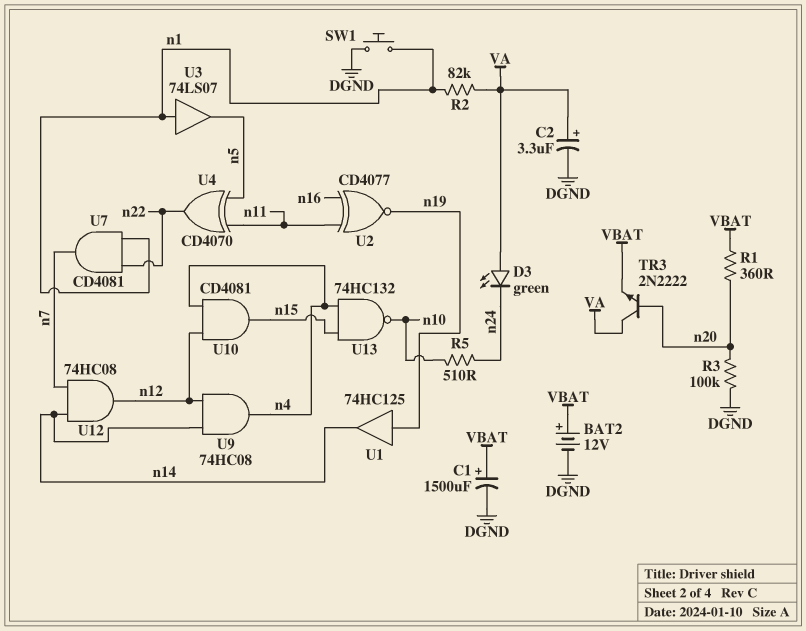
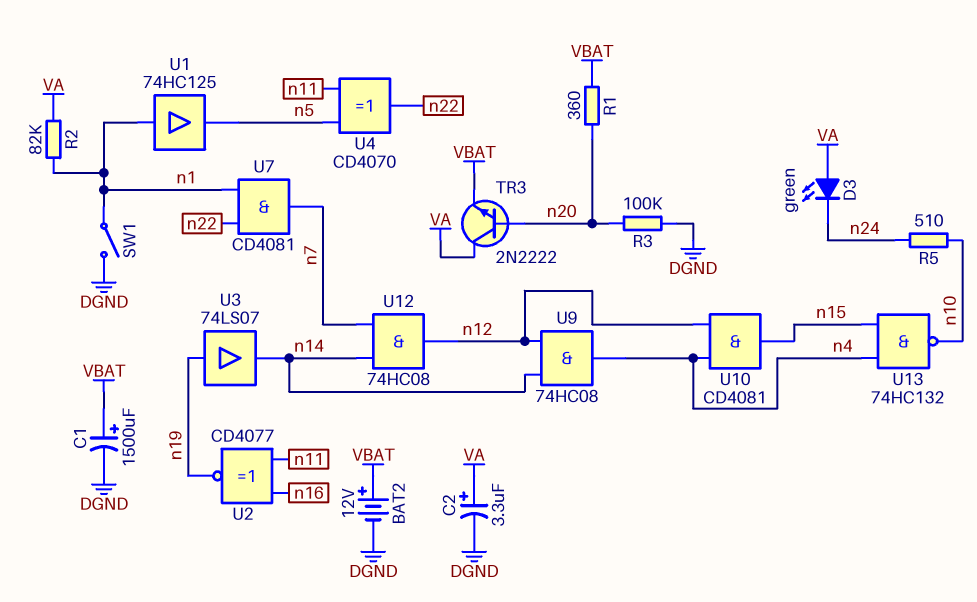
SW1: button (DGND, n1) -> switch (DGND, n1)
U1: buffer 74HC125 (in n19, out n14) -> buffer 74HC125 (in n1, out n5)
U3: buffer 74LS07 (in n1, out n5) -> buffer 74LS07 (in n19, out n14)

